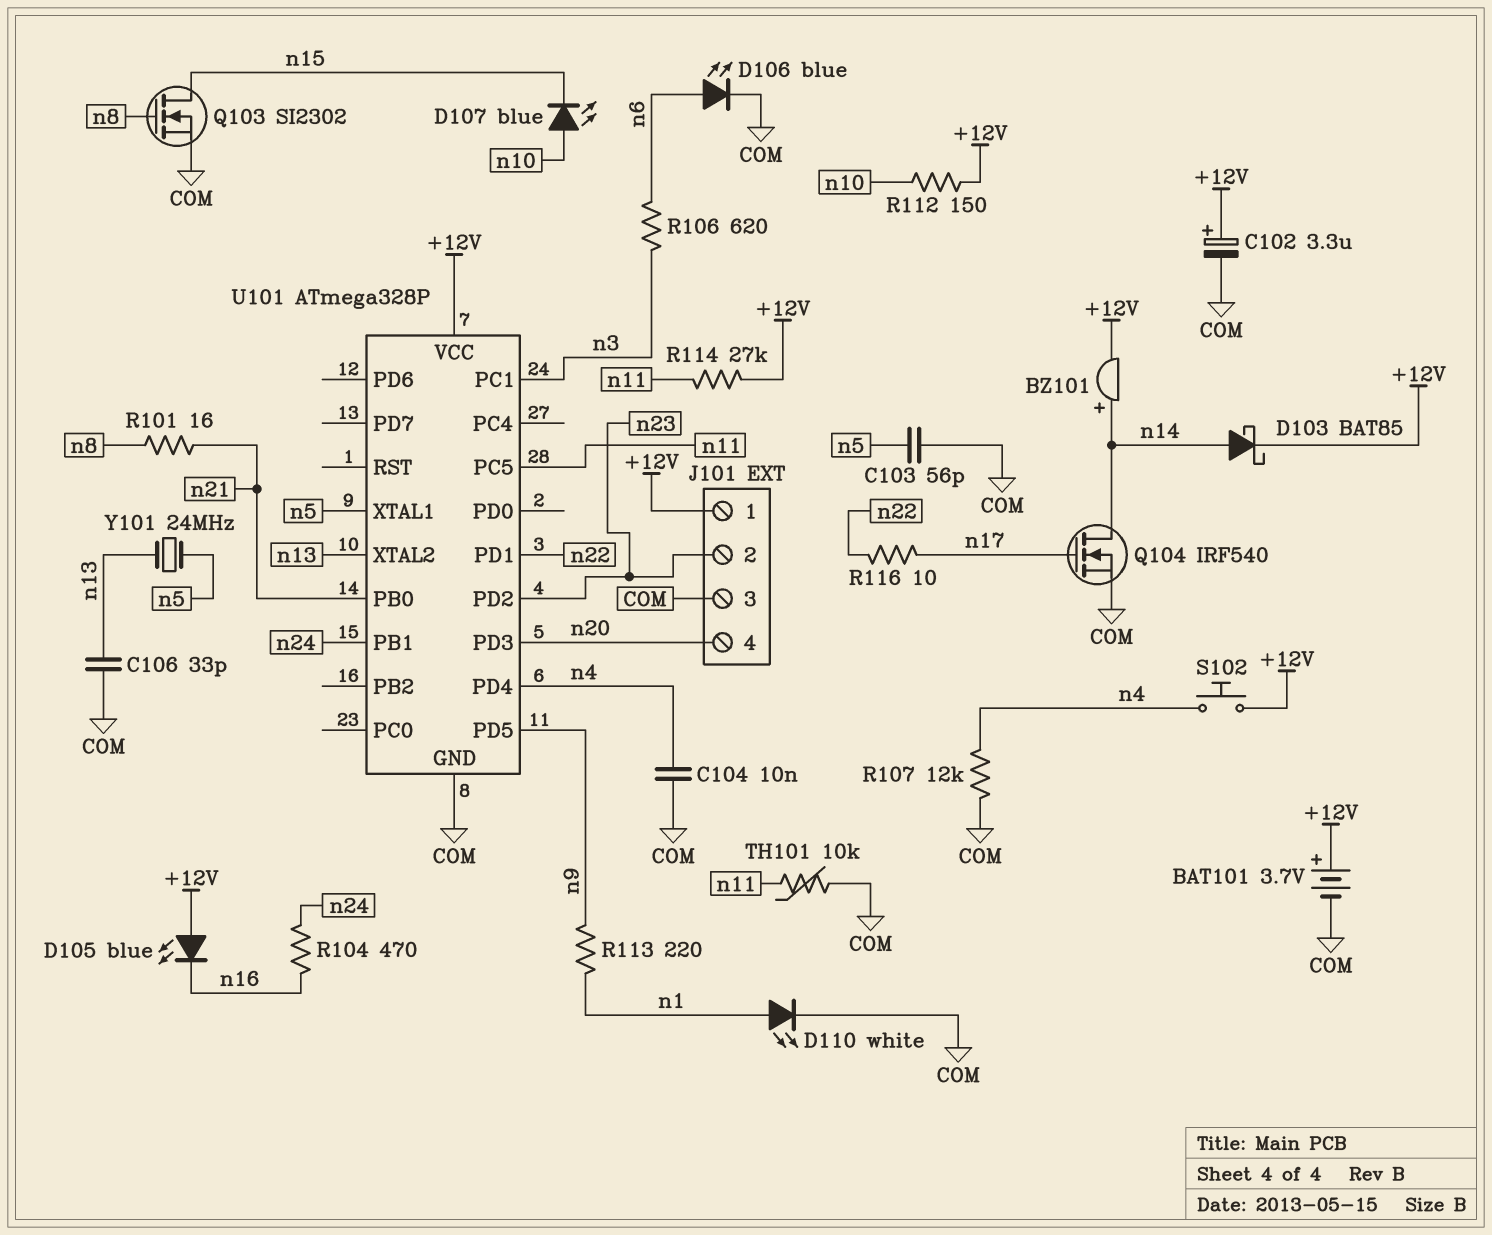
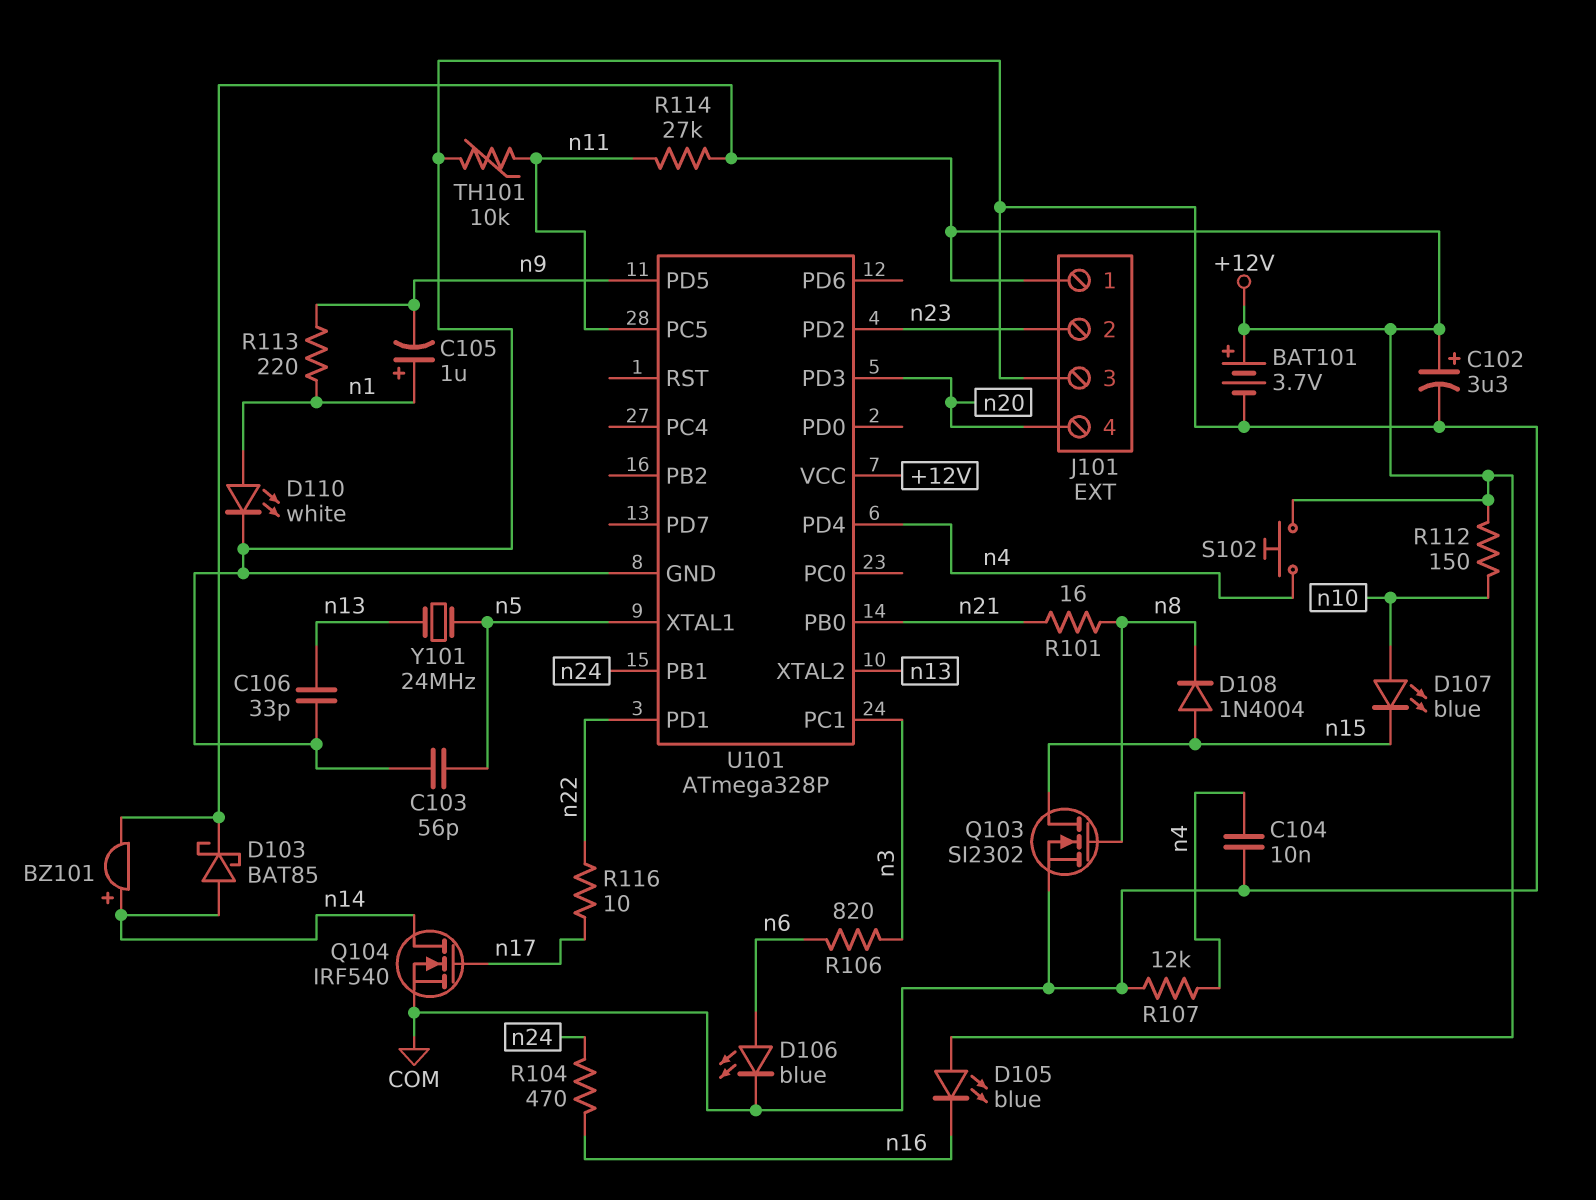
C105: none -> 1uF (plus n1, minus n9)
D108: none -> diode 1N4004 (A n15, K n8)
R106: 620 (n3, n6) -> 820 (n3, n6)

